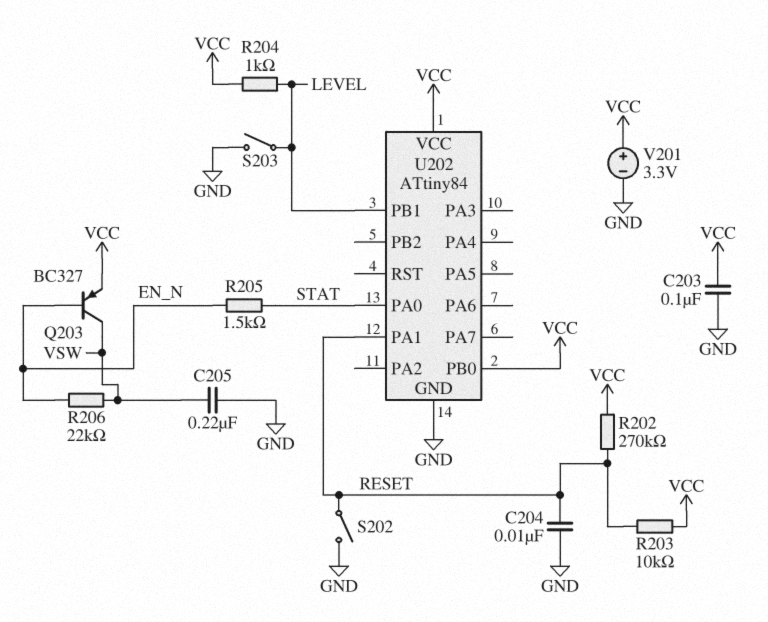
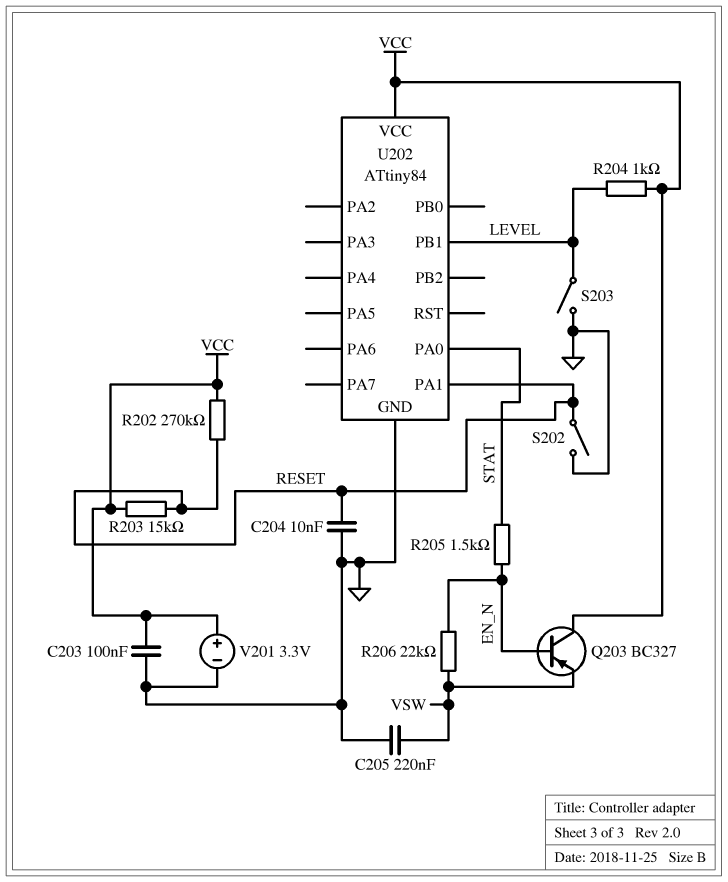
Q203: PNP BC327 (B EN_N, C VSW, E VCC) -> PNP BC327 (B EN_N, C VCC, E VSW)
R203: 10k (RESET, VCC) -> 15k (RESET, VCC)
U202 pin PB0: VCC -> none

